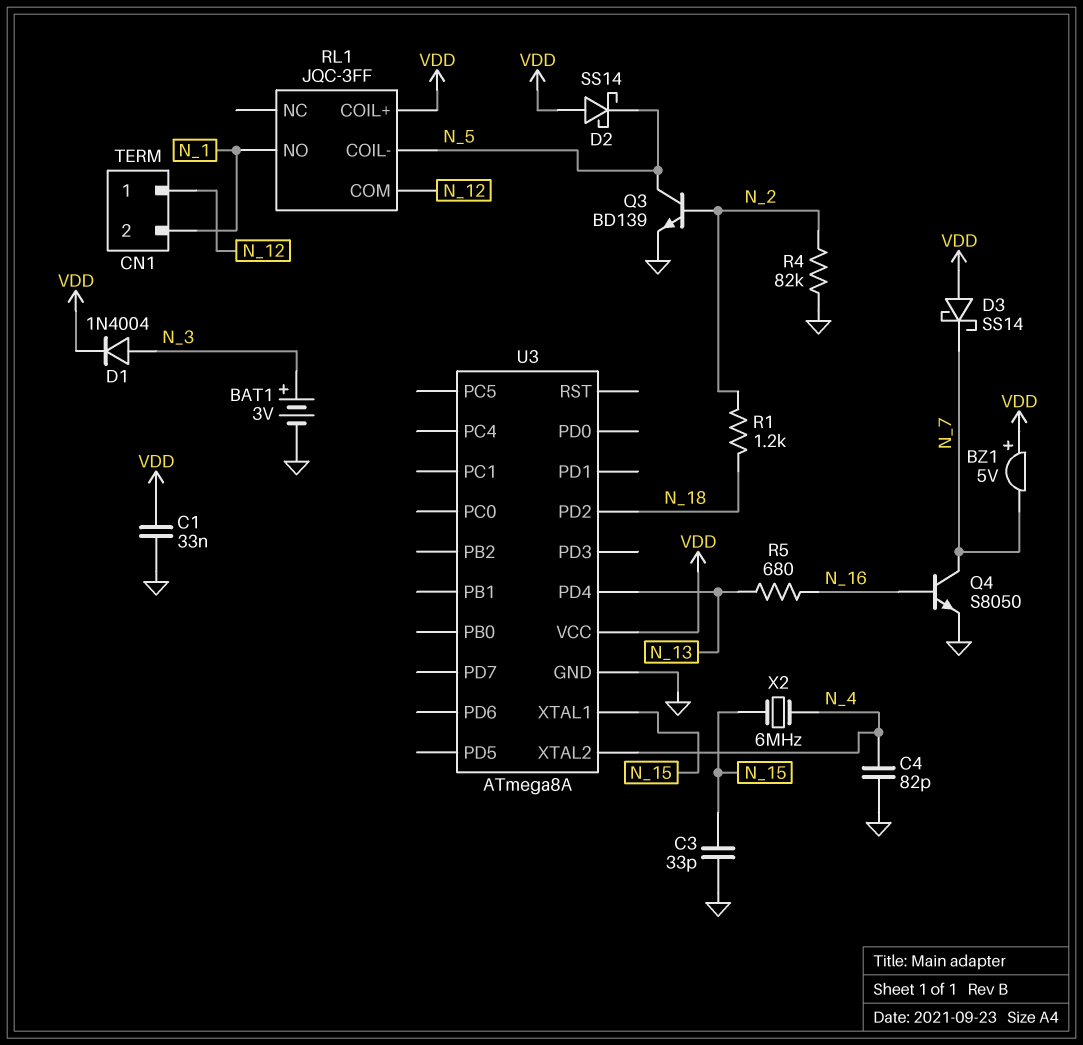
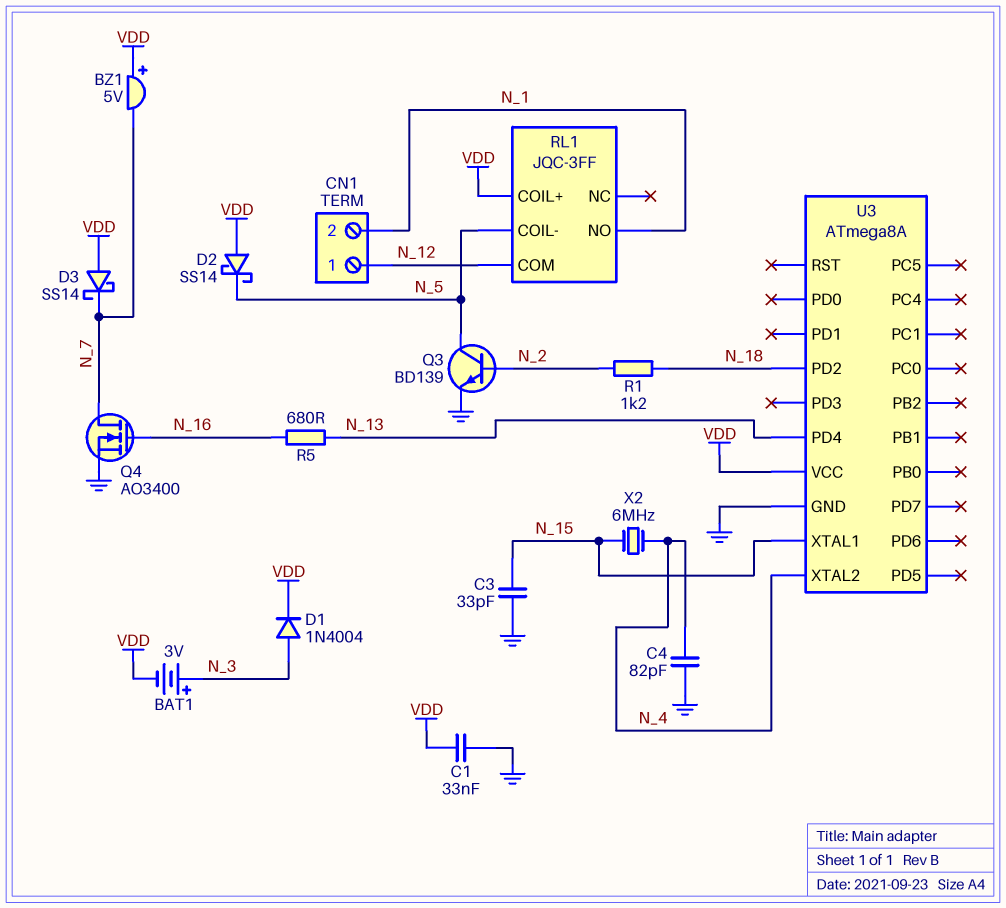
BAT1: 3V (plus N_3, minus GND) -> 3V (plus N_3, minus VDD)
Q4: NPN S8050 (B N_16, C N_7, E GND) -> NMOS AO3400 (G N_16, D N_7, S GND)
R4: 82k (GND, N_2) -> none

